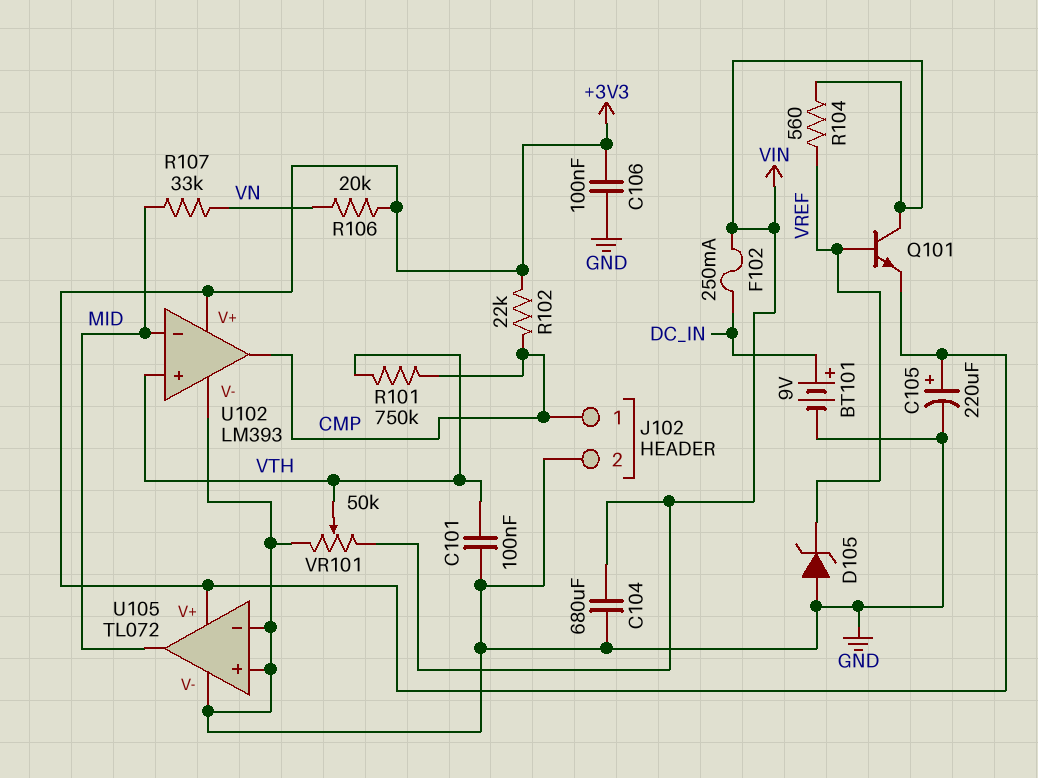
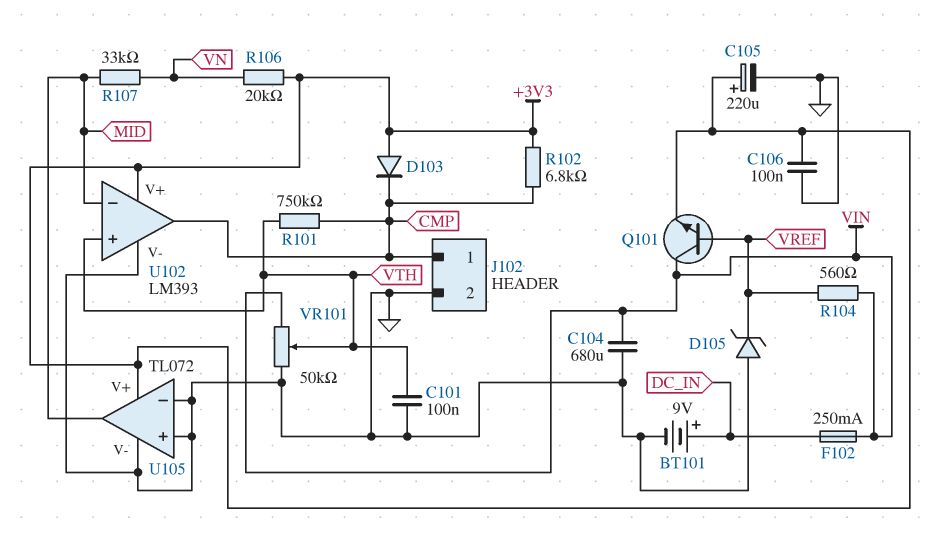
D103: none -> diode (A +3V3, K CMP)
R102: 22k (+3V3, CMP) -> 6.8k (+3V3, CMP)

